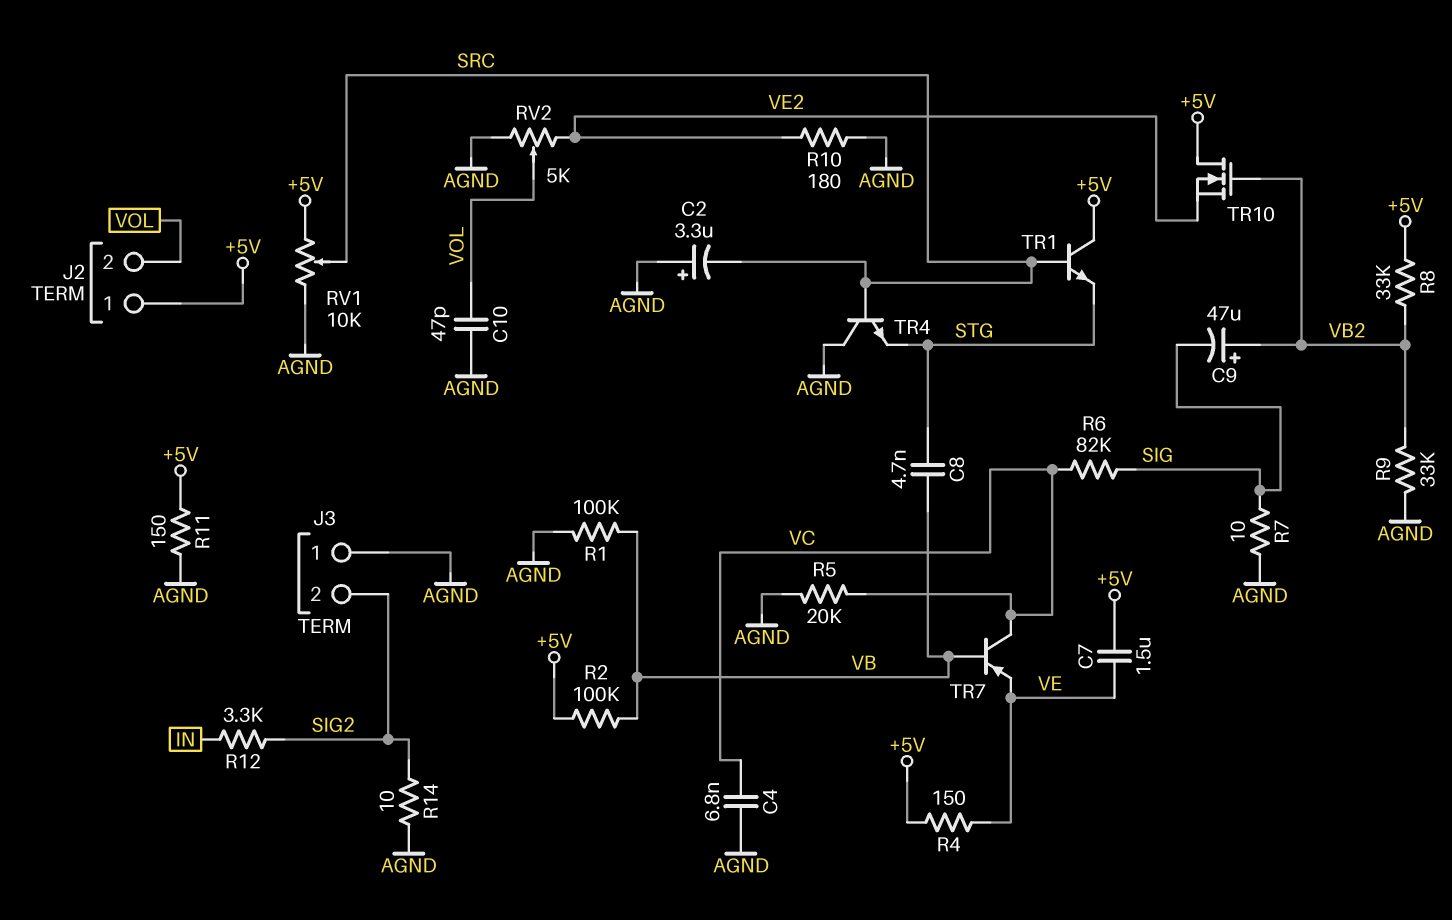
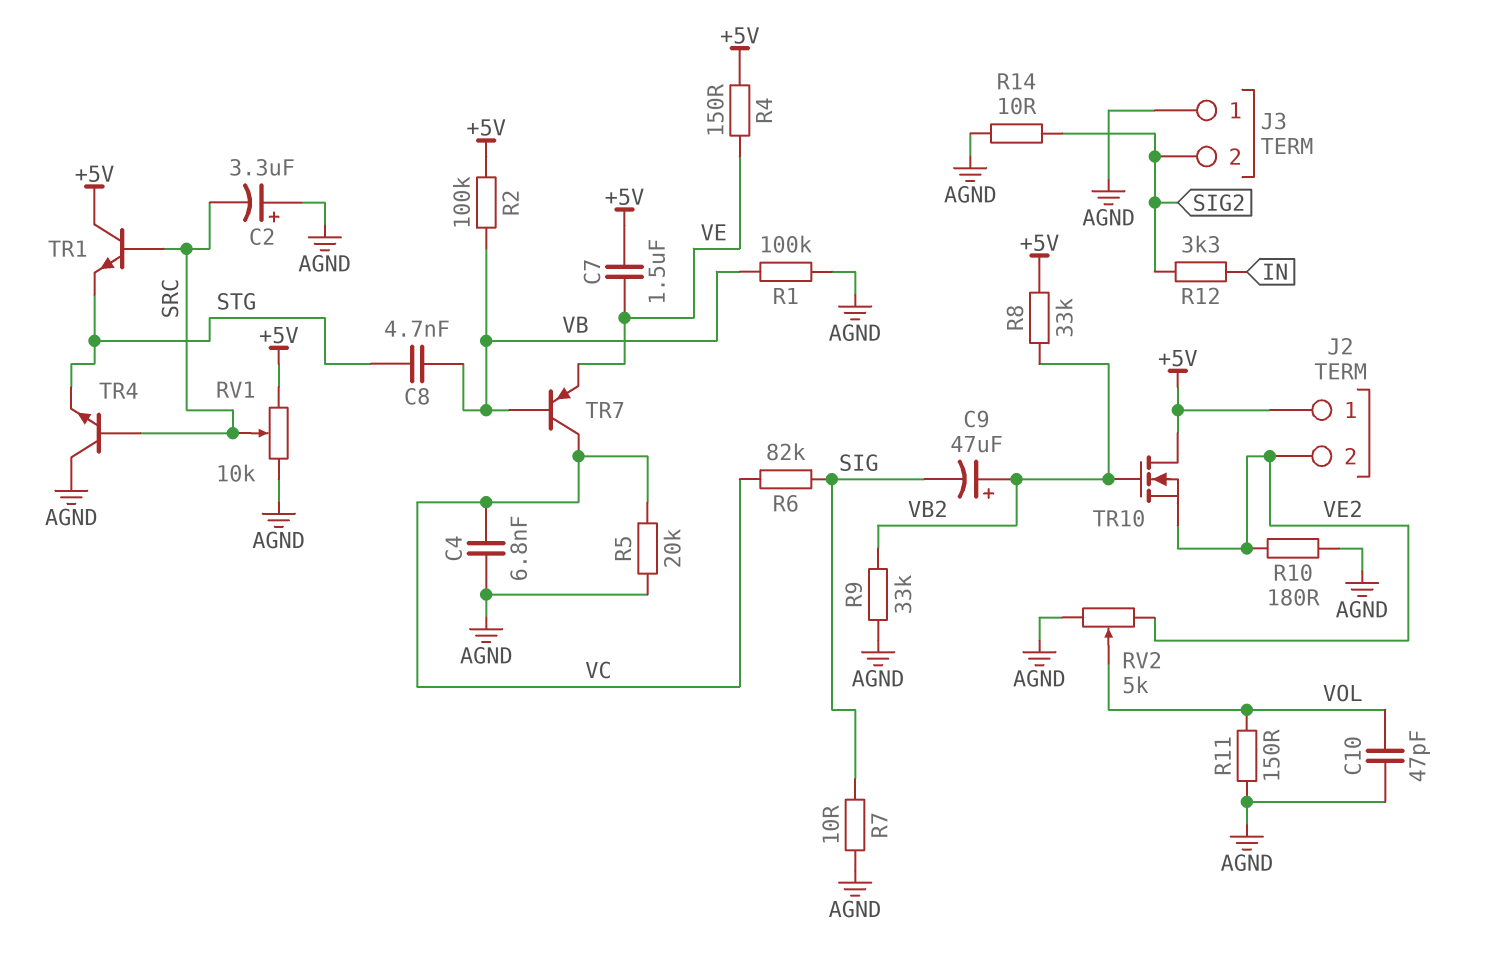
J2 pin 2: VOL -> VE2
R11: 150 (+5V, AGND) -> 150 (AGND, VOL)

